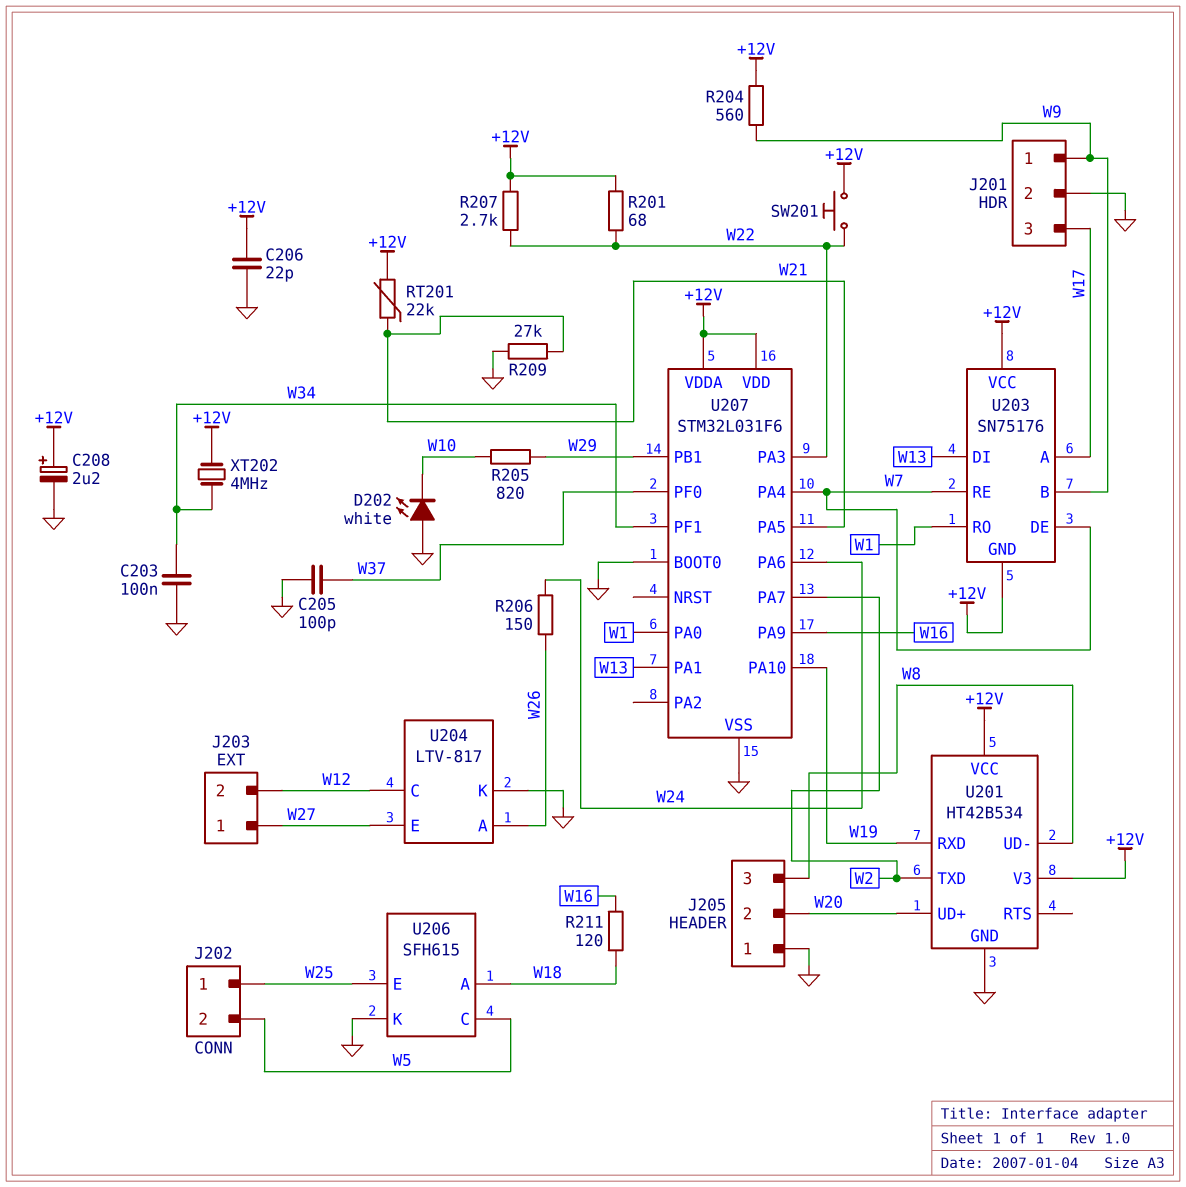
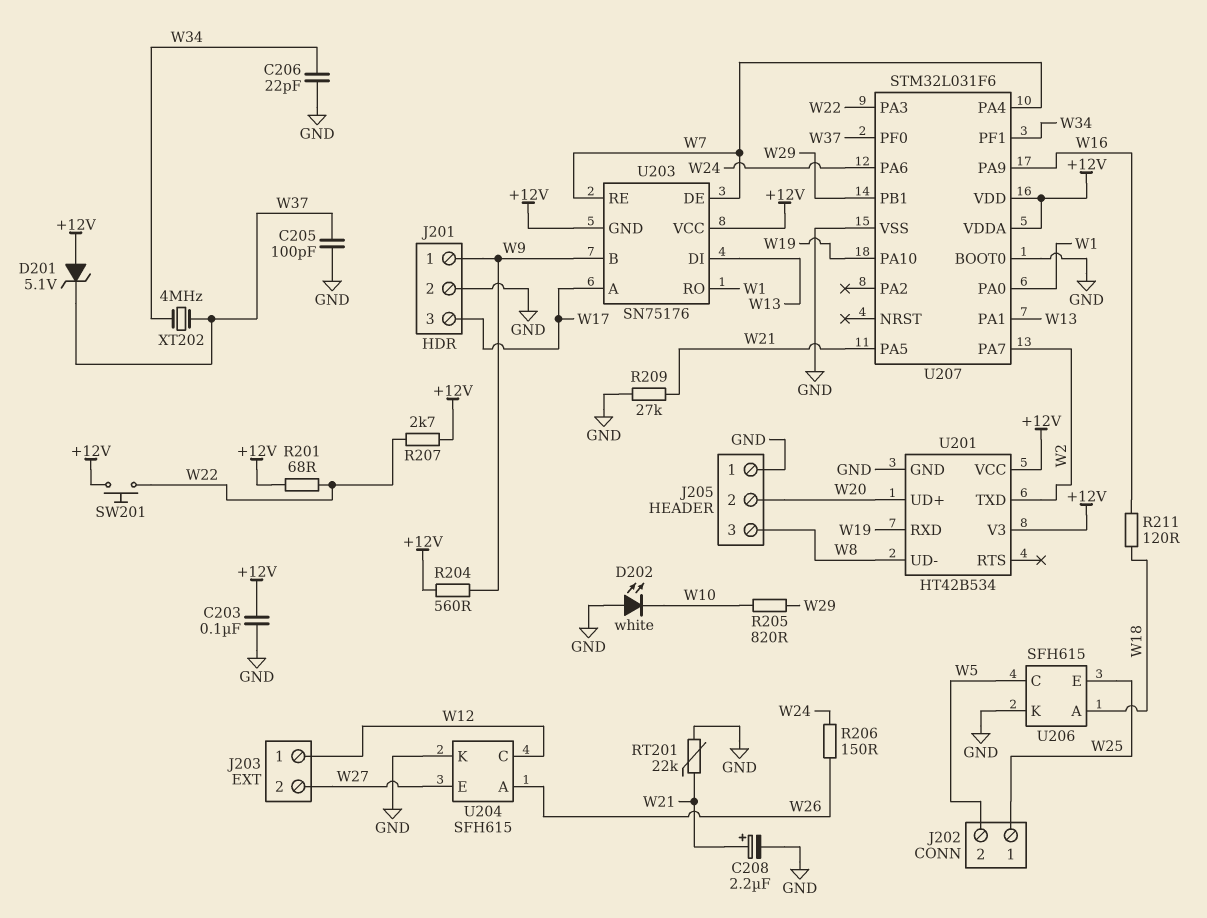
C203: 100nF (GND, W34) -> 100nF (+12V, GND)
C206: 22pF (+12V, GND) -> 22pF (GND, W34)
C208: 2.2uF (plus +12V, minus GND) -> 2.2uF (plus W21, minus GND)
D201: none -> zener 5.1V (A +12V, K W37)
J203 pin 1: W27 -> W12
J203 pin 2: W12 -> W27
RT201: 22k (+12V, W21) -> 22k (GND, W21)
U204: LTV-817 -> SFH615
XT202: 4MHz (+12V, W34) -> 4MHz (W34, W37)

